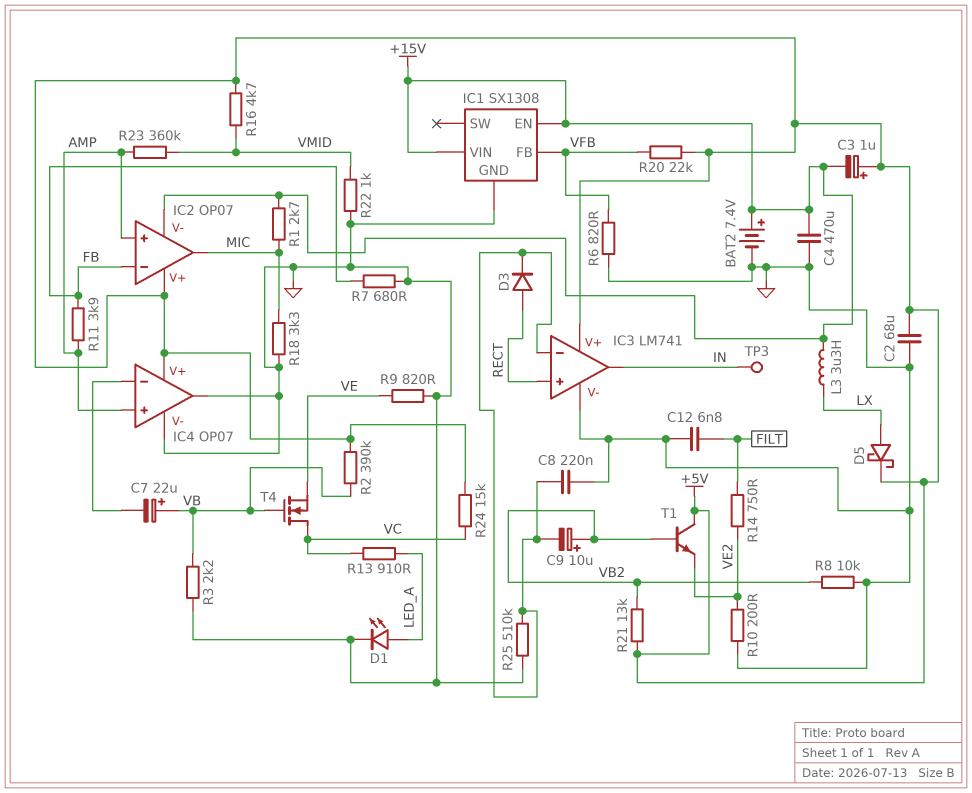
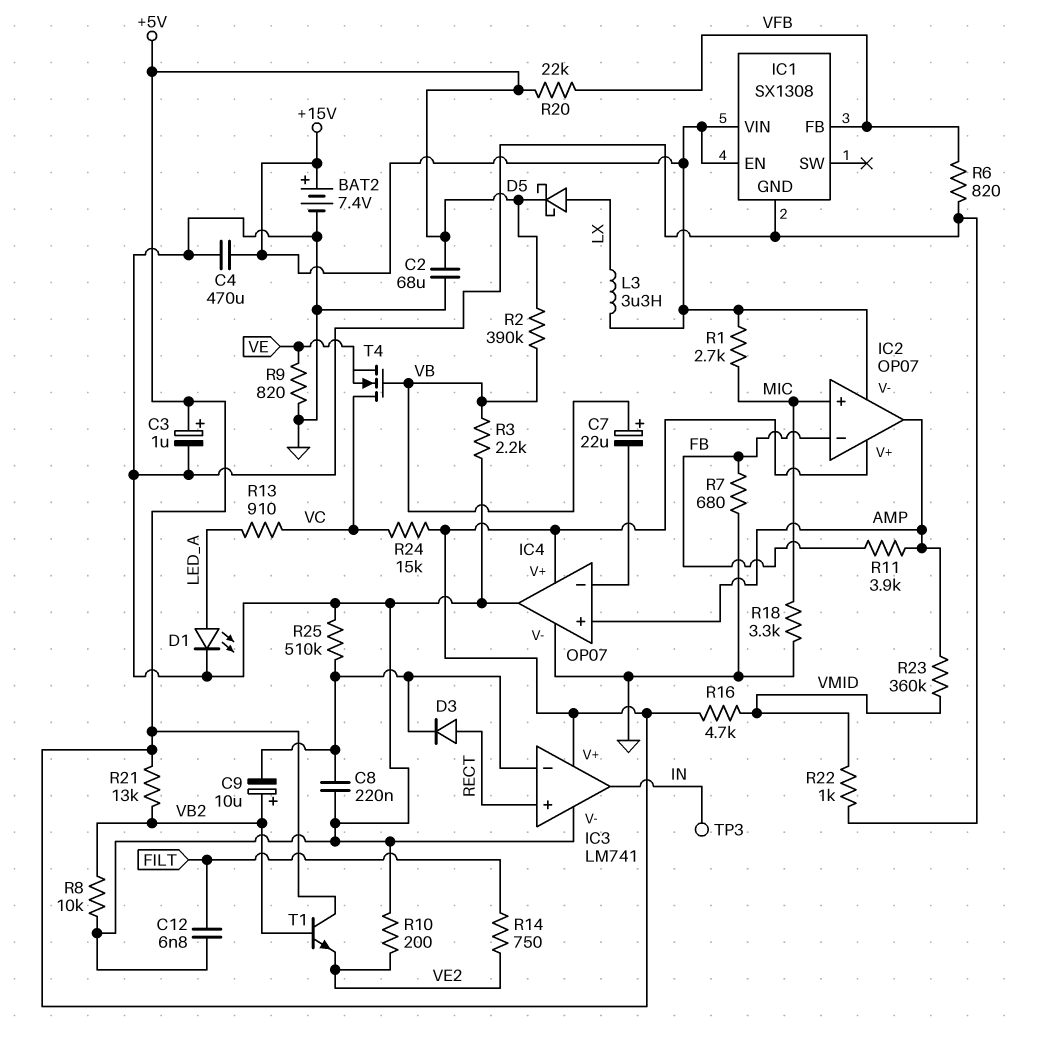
C3: 1uF (plus +5V, minus +15V) -> 1uF (plus +5V, minus GND)
IC2 pin in+: AMP -> MIC
IC2 pin out: MIC -> AMP

